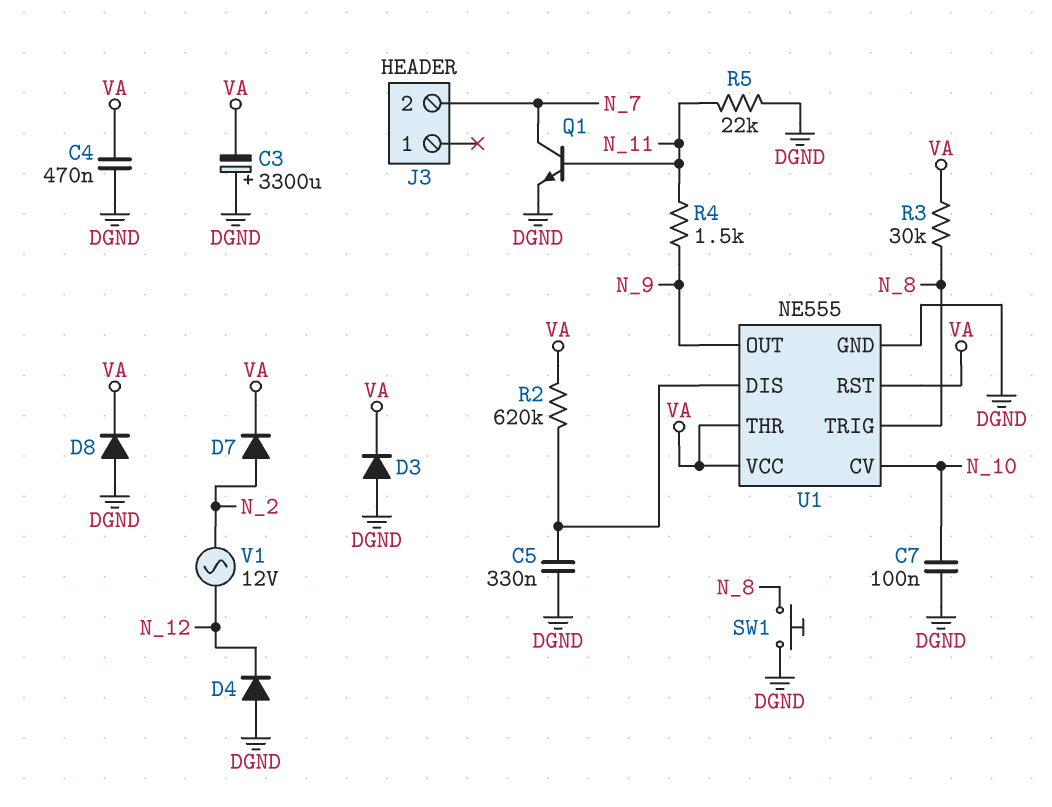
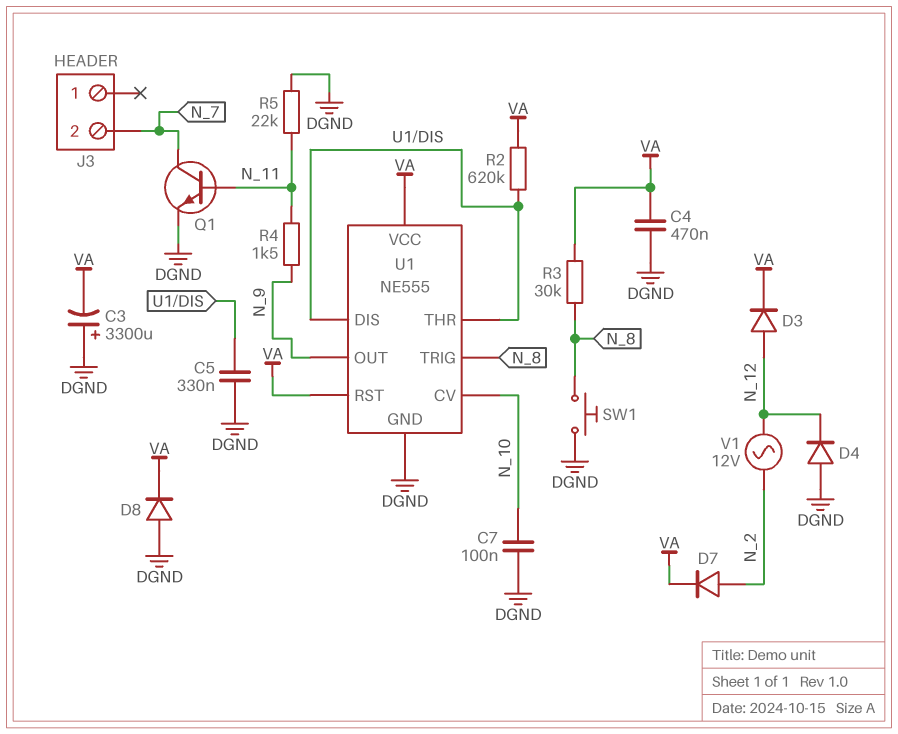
D3: diode (A DGND, K VA) -> diode (A N_12, K VA)
U1 pin THR: VA -> U1/DIS

